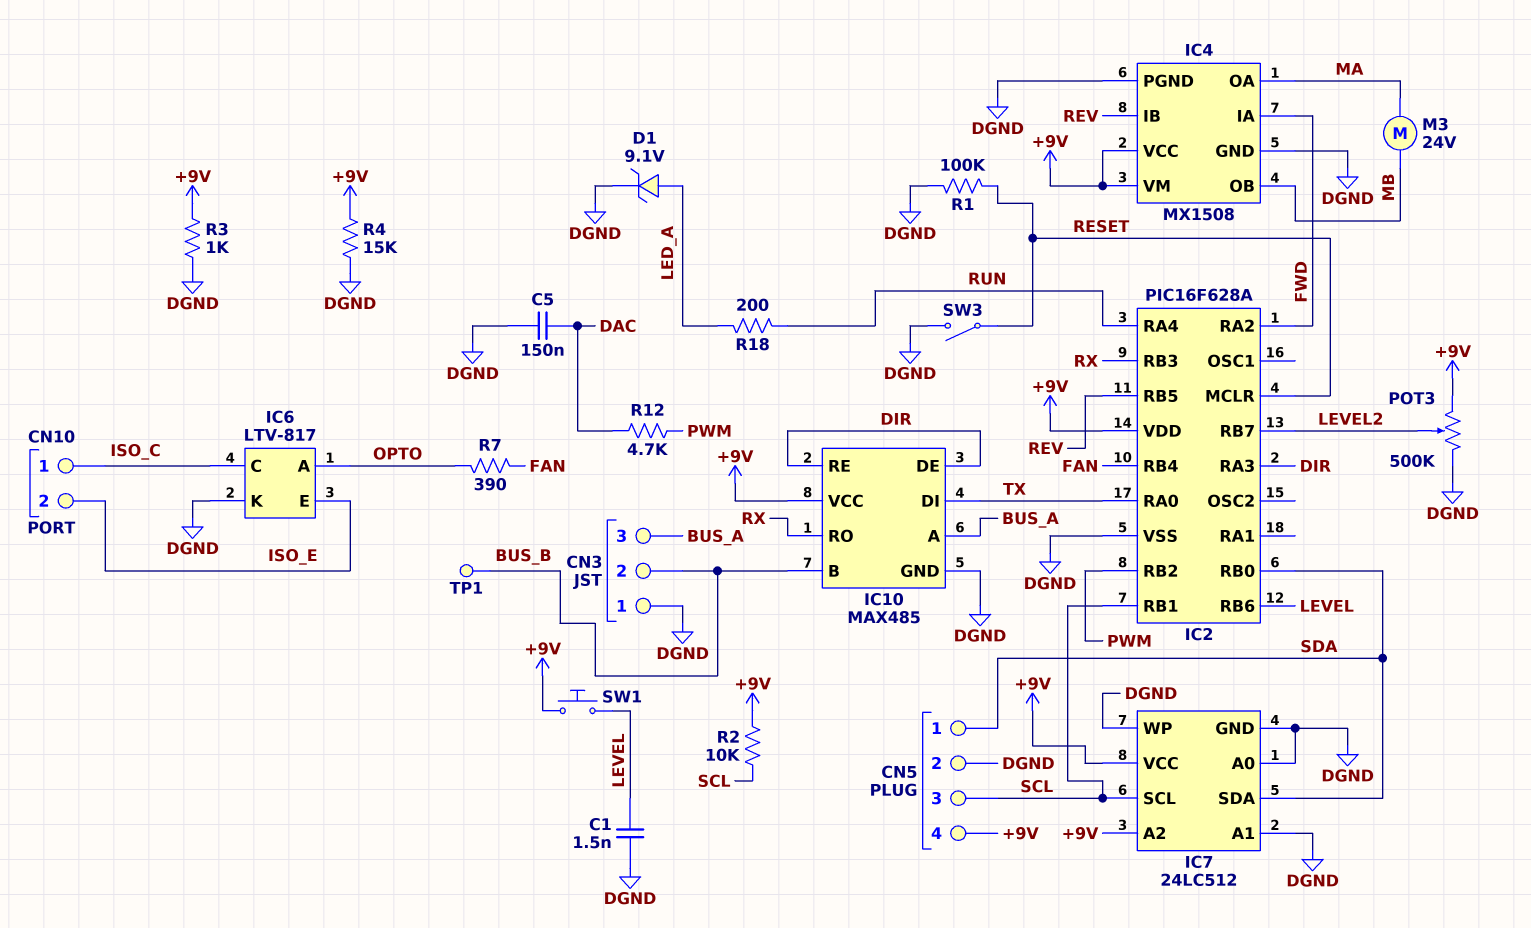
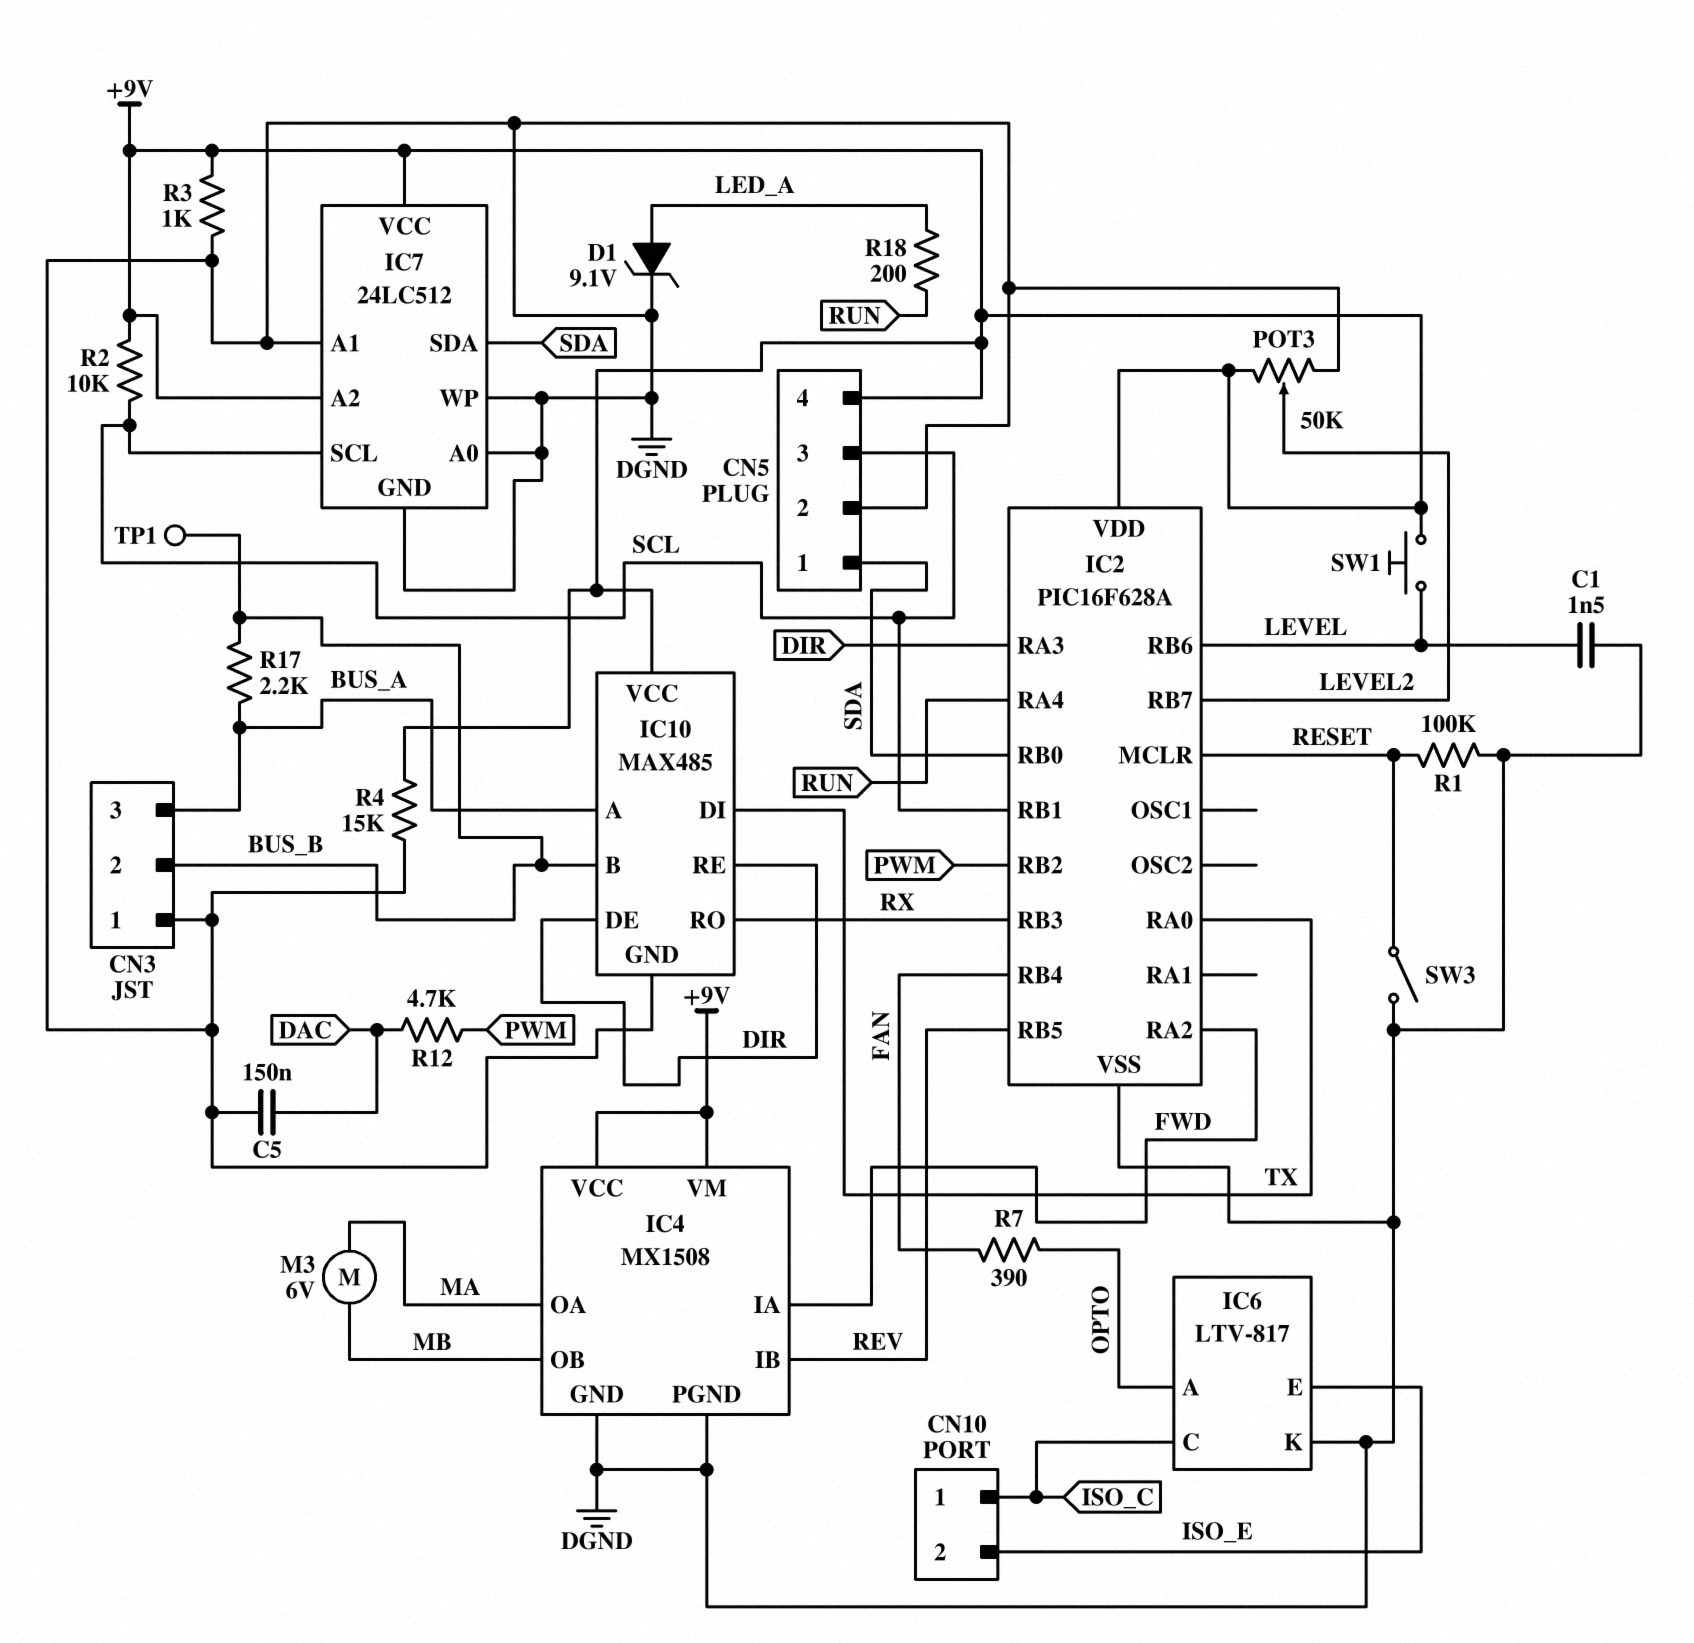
M3: motor 24V (MA, MB) -> motor 6V (MA, MB)
POT3: 500k (+9V, DGND, wiper LEVEL2) -> 50k (+9V, DGND, wiper LEVEL2)
R17: none -> 2.2k (BUS_A, BUS_B)

